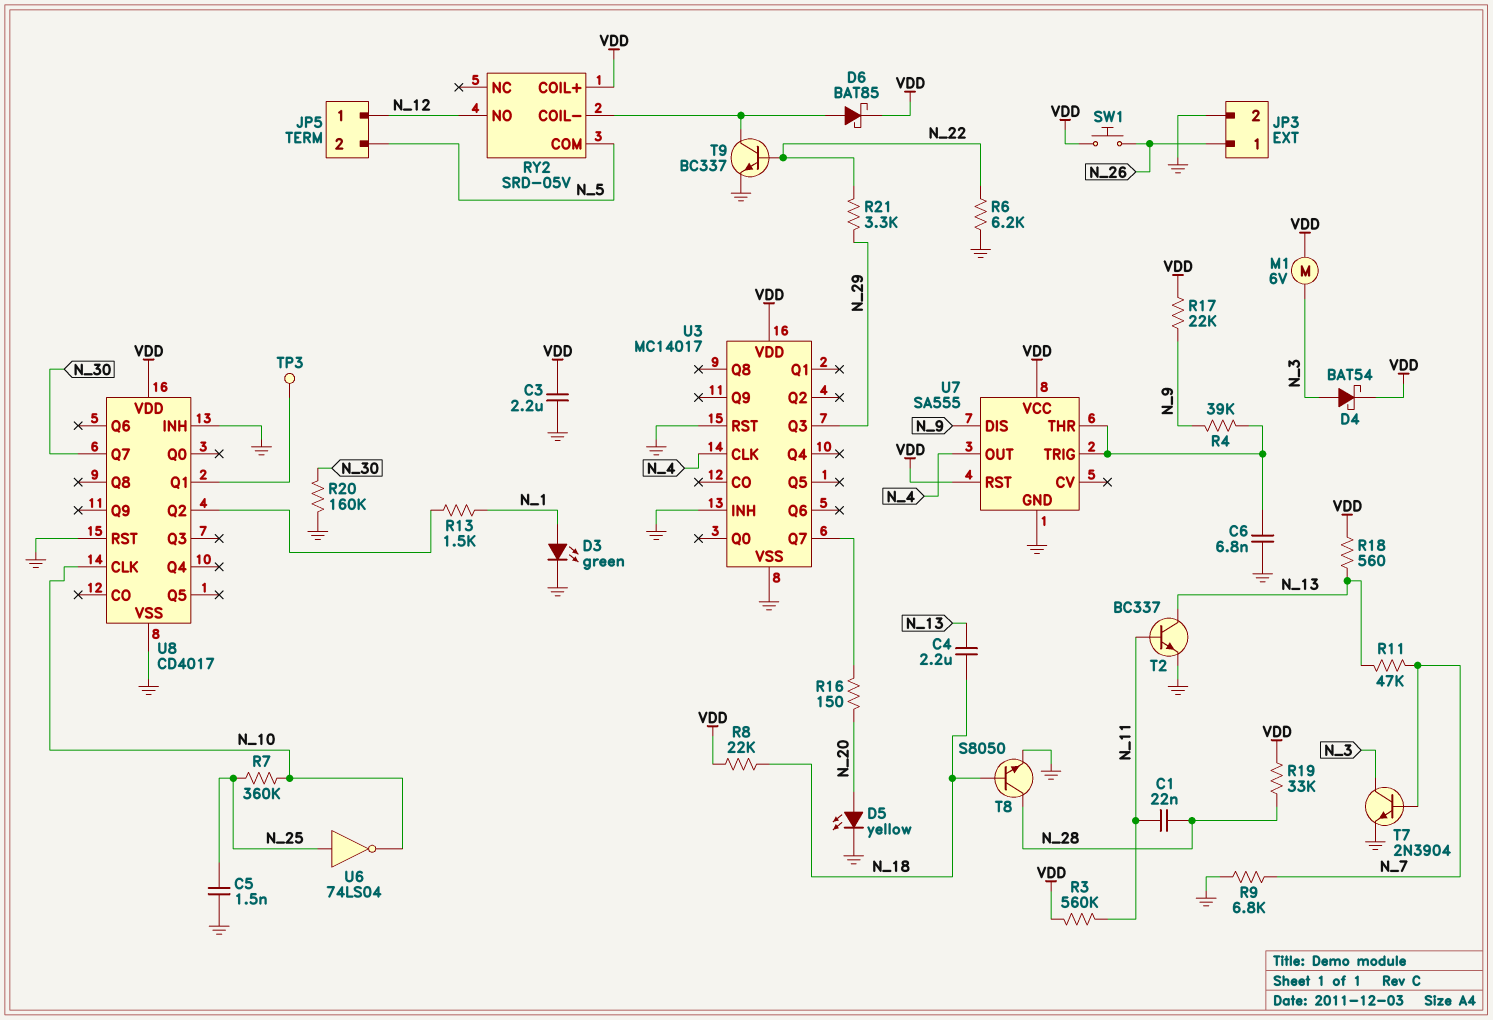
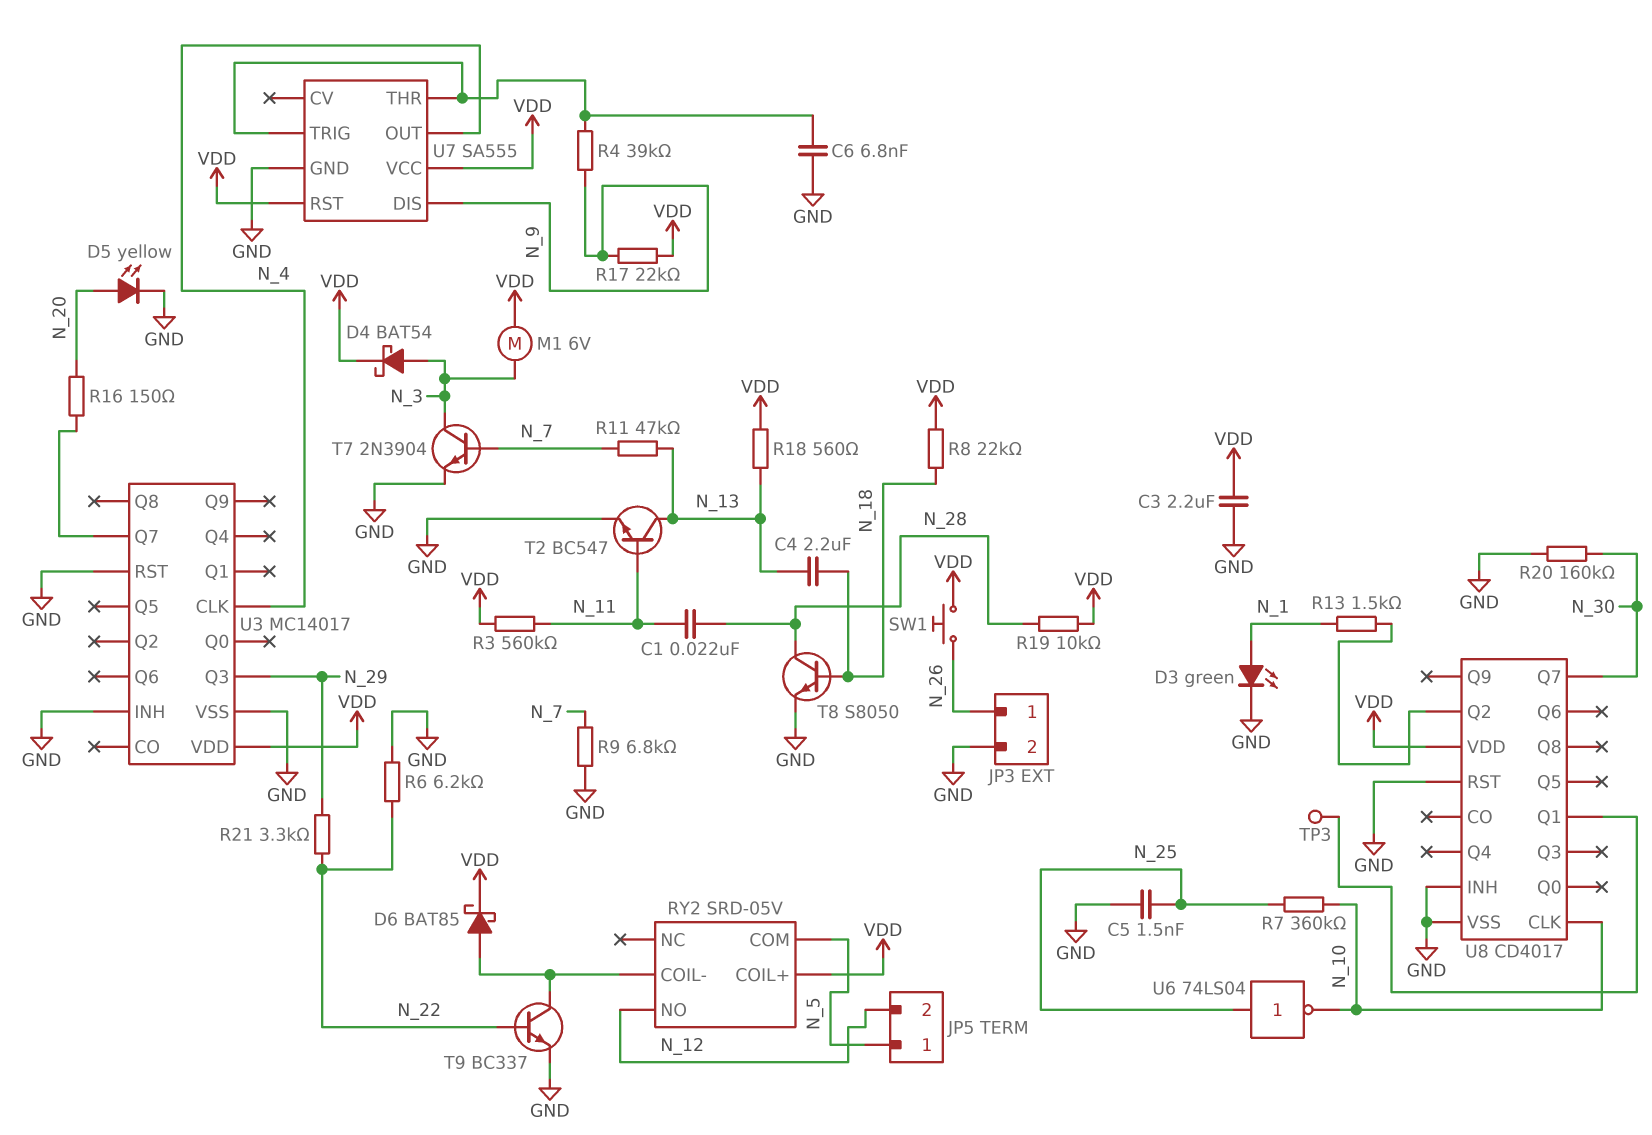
JP5 pin 1: N_12 -> N_5
JP5 pin 2: N_5 -> N_12
R19: 33k (N_28, VDD) -> 10k (N_28, VDD)
T2: NPN BC337 (B N_11, C N_13, E GND) -> NPN BC547 (B N_11, C N_13, E GND)

